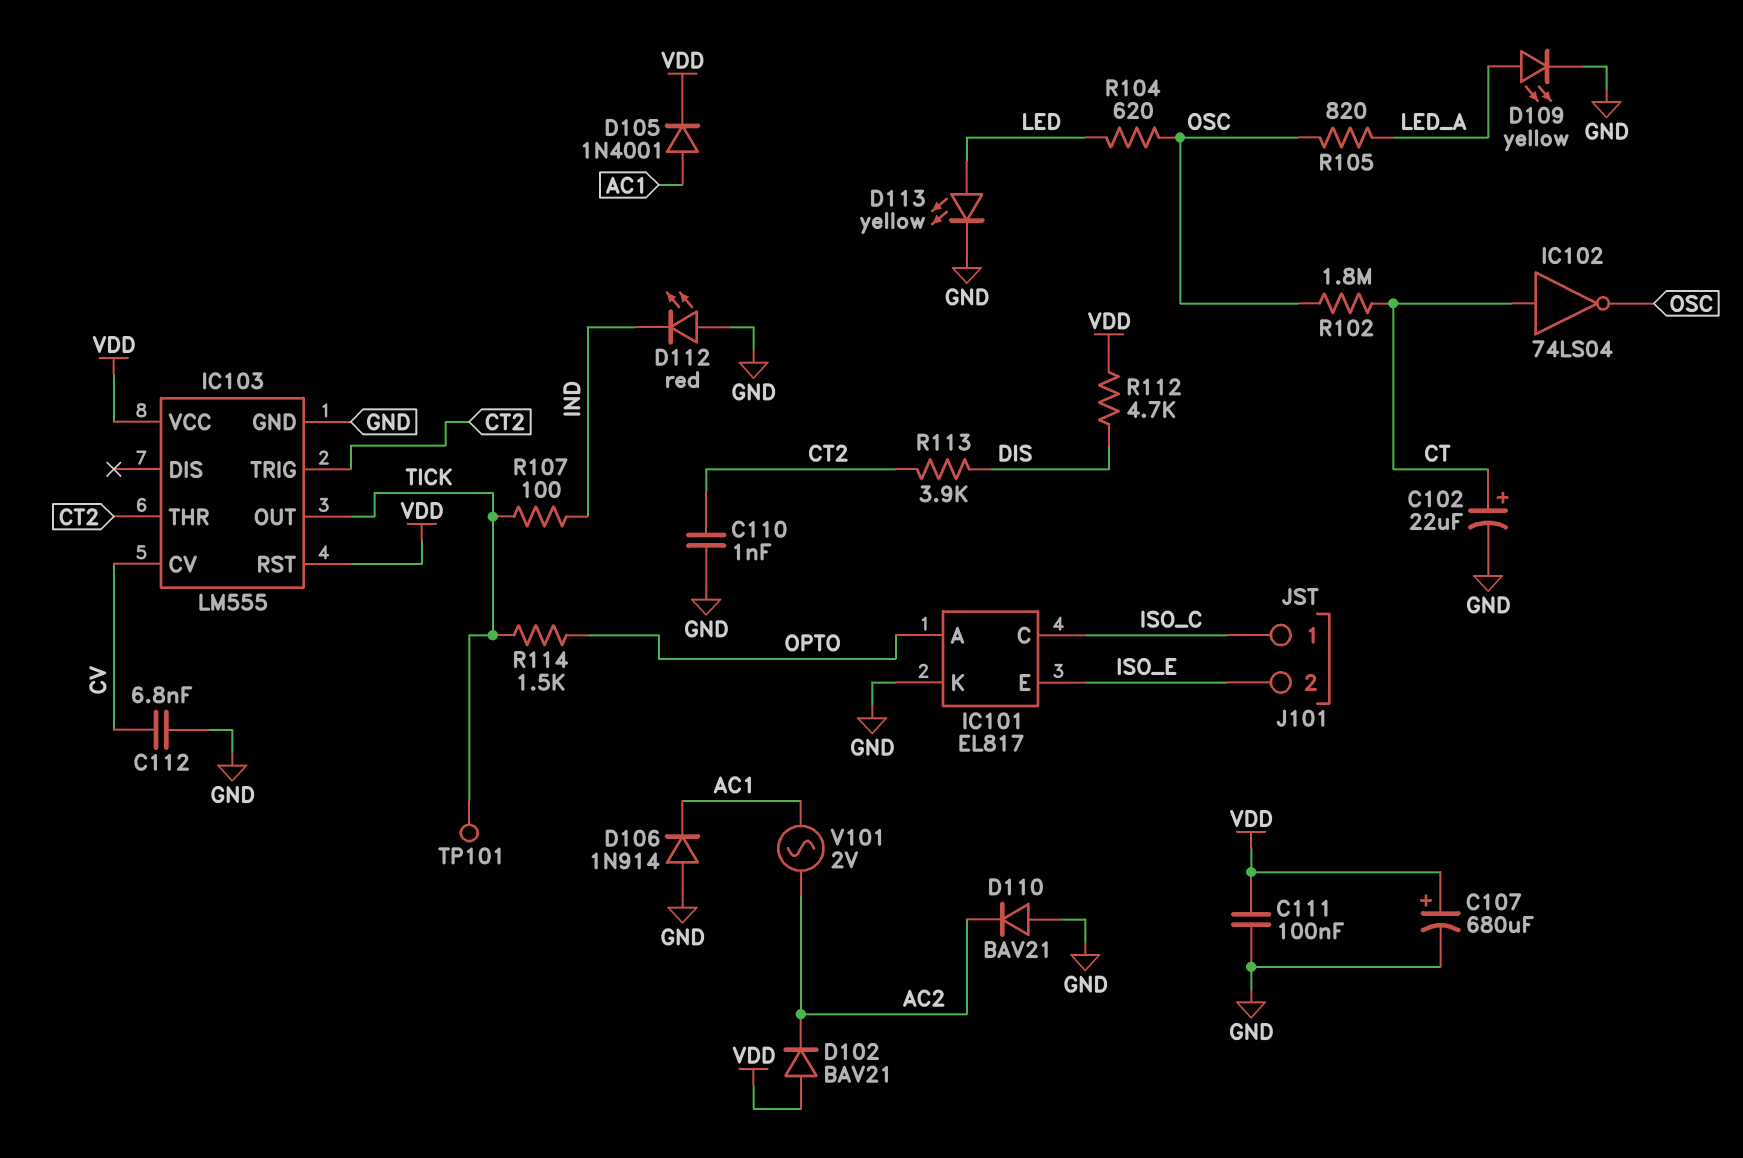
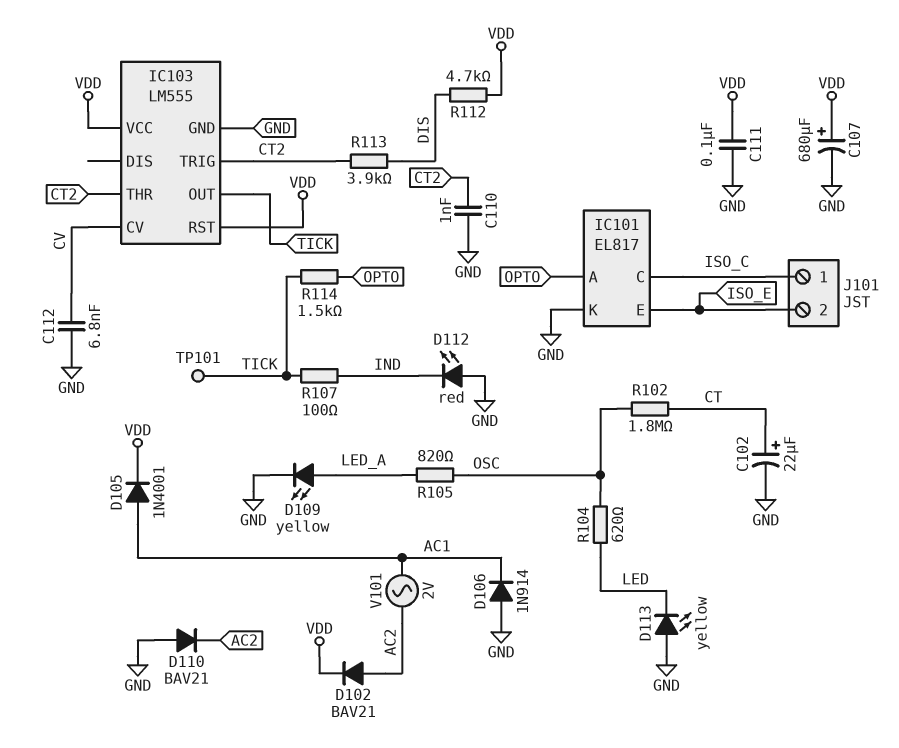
D102: diode BAV21 (A VDD, K AC2) -> diode BAV21 (A AC2, K VDD)
D113: LED yellow (A LED, K GND) -> LED yellow (A GND, K LED)
IC102: NOT 74LS04 (in CT, out OSC) -> none

